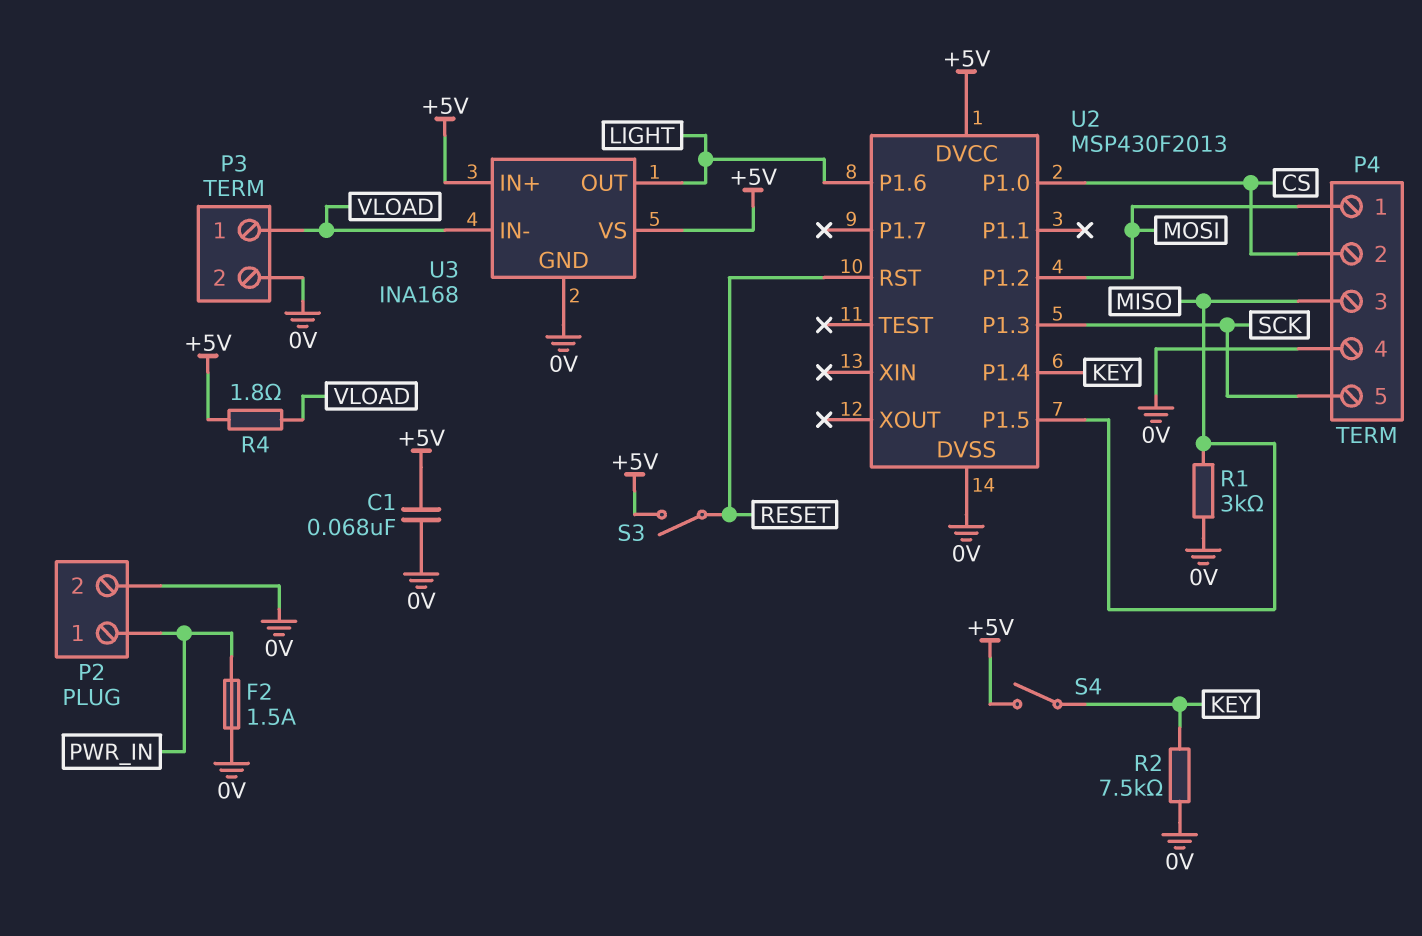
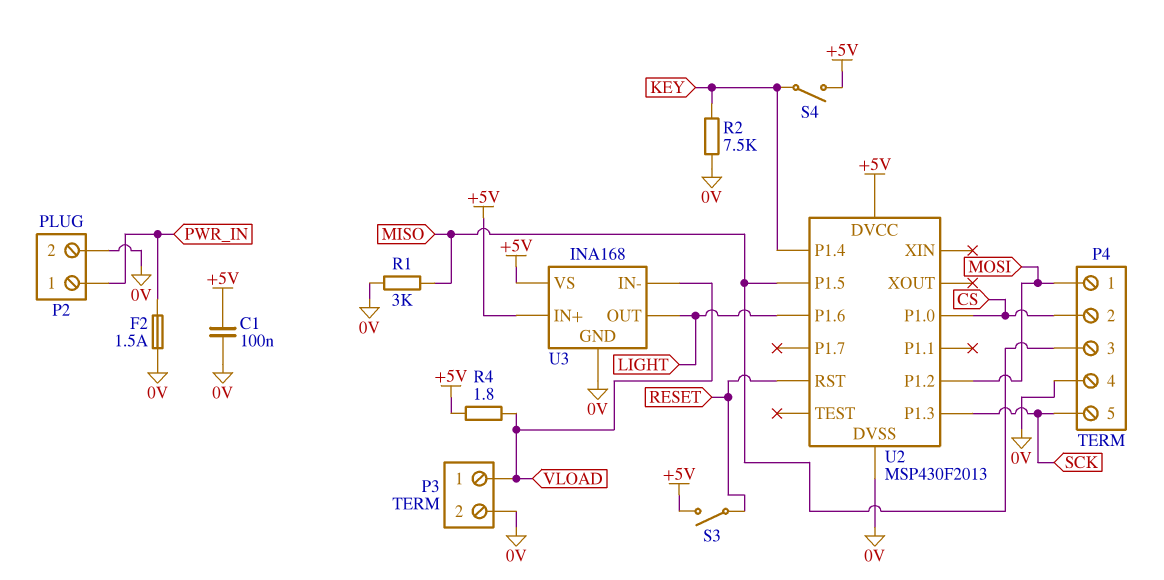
C1: 68nF (+5V, 0V) -> 100nF (+5V, 0V)

